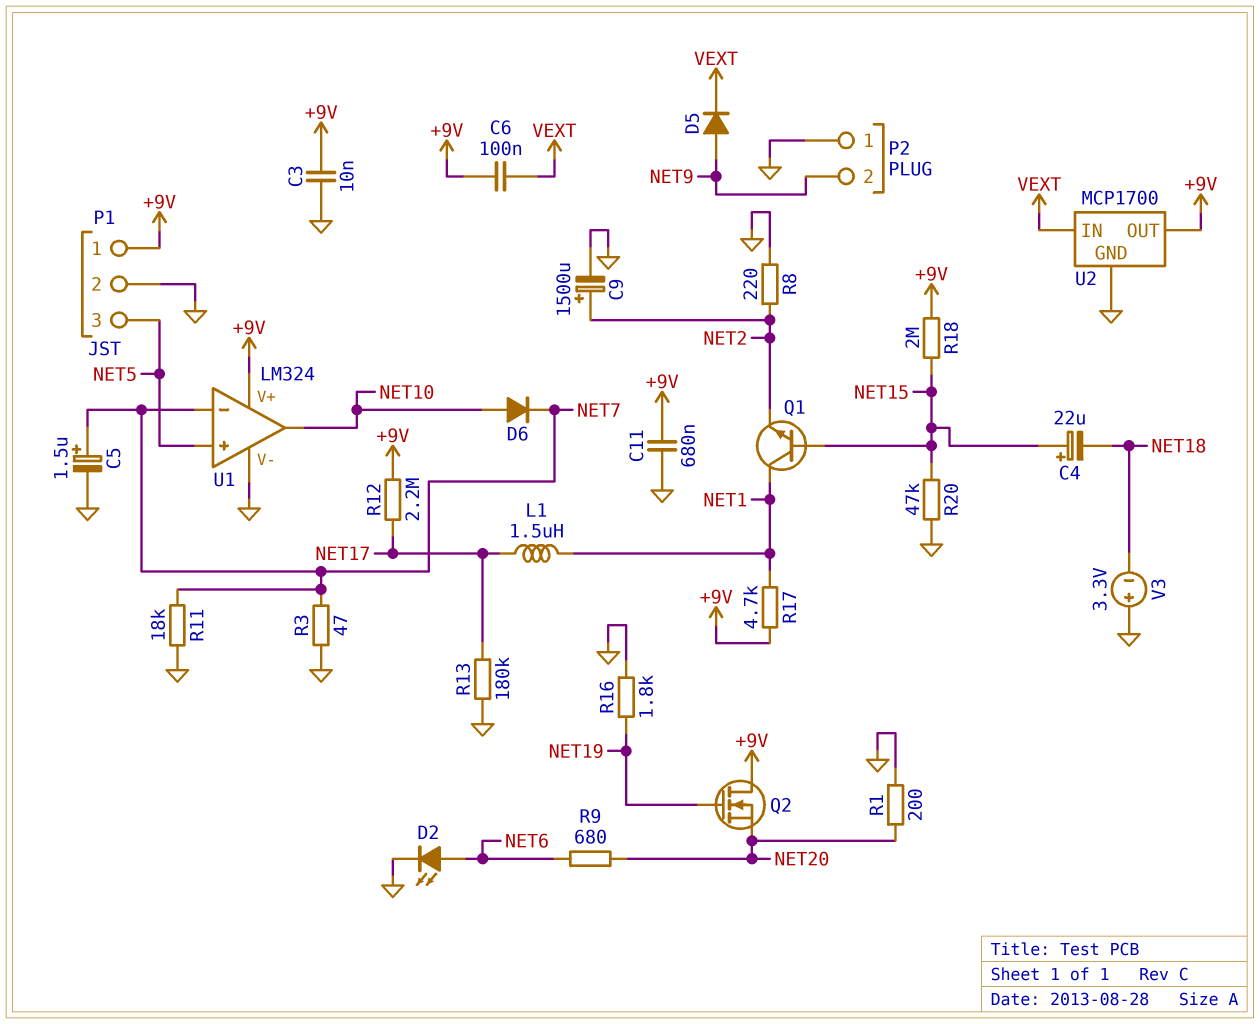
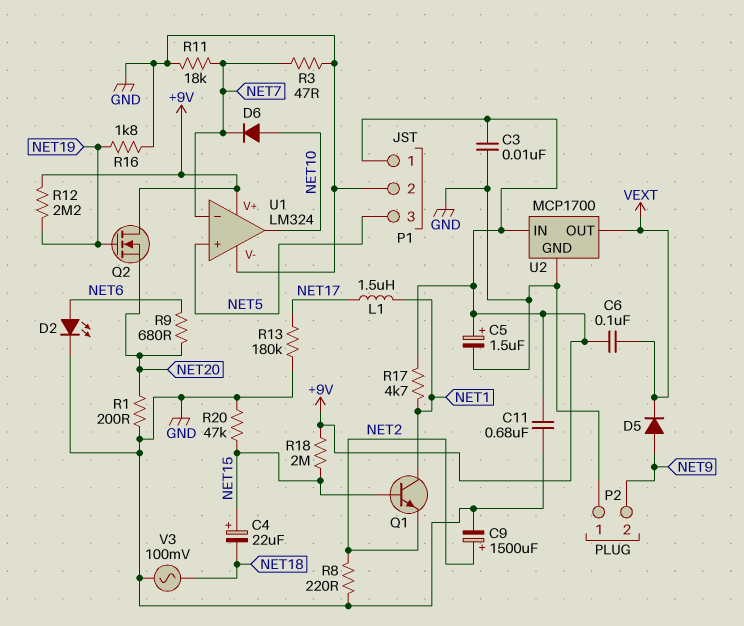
C5: 1.5uF (plus NET7, minus GND) -> 1.5uF (plus +9V, minus GND)
R12: 2.2M (+9V, NET17) -> 2.2M (+9V, NET19)
U2 pin IN: VEXT -> +9V
U2 pin OUT: +9V -> VEXT
V3: 3.3V (plus GND, minus NET18) -> AC 100mV (GND, NET18)

